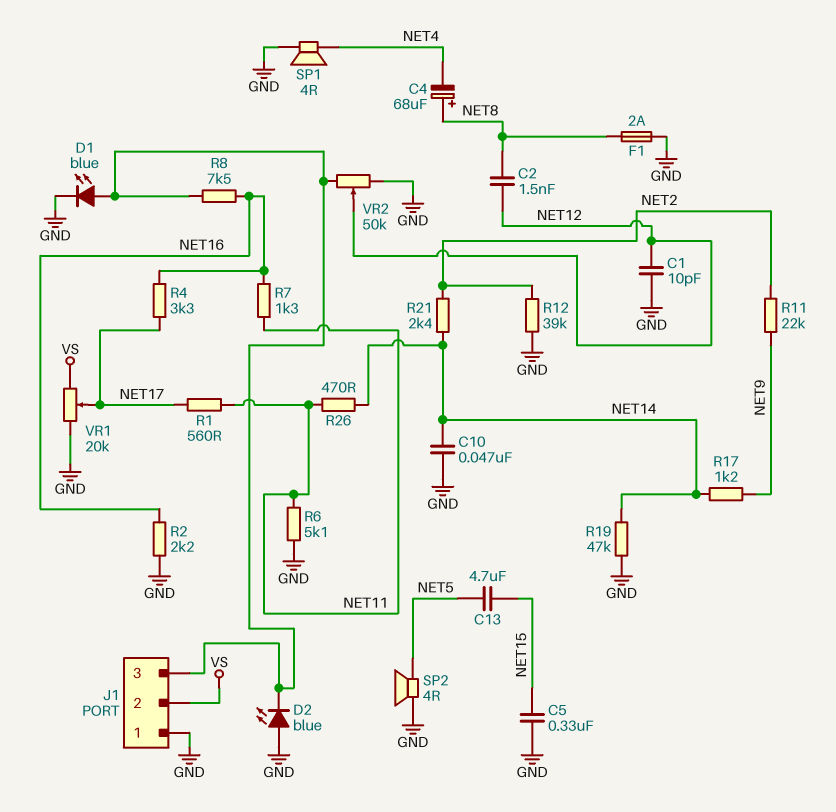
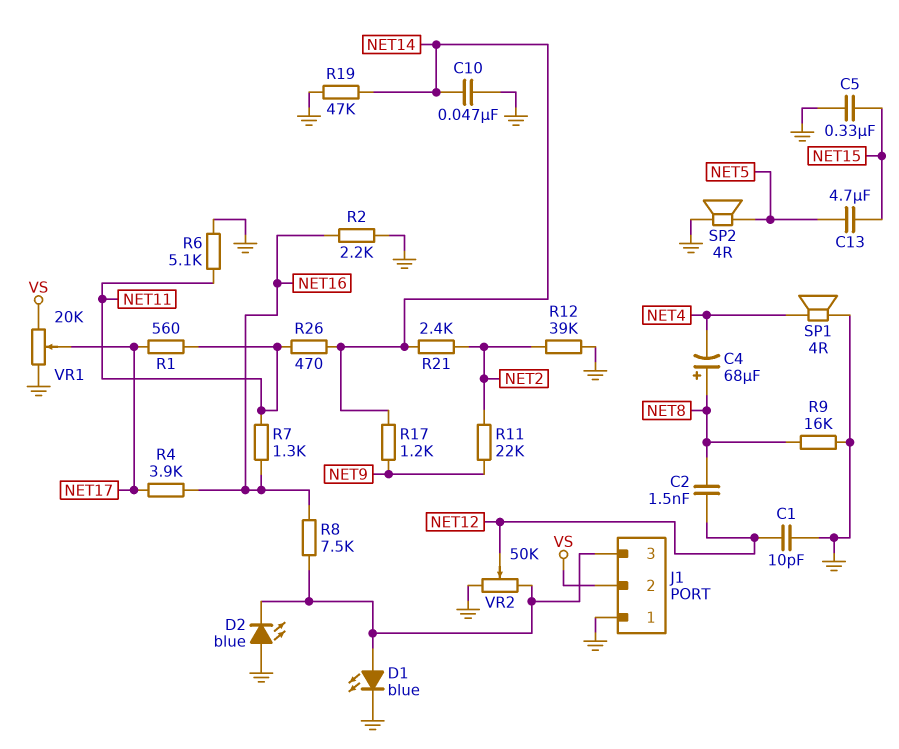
F1: 2A (GND, NET8) -> none
R4: 3.3k (NET16, NET17) -> 3.9k (NET16, NET17)
R9: none -> 16k (GND, NET8)

